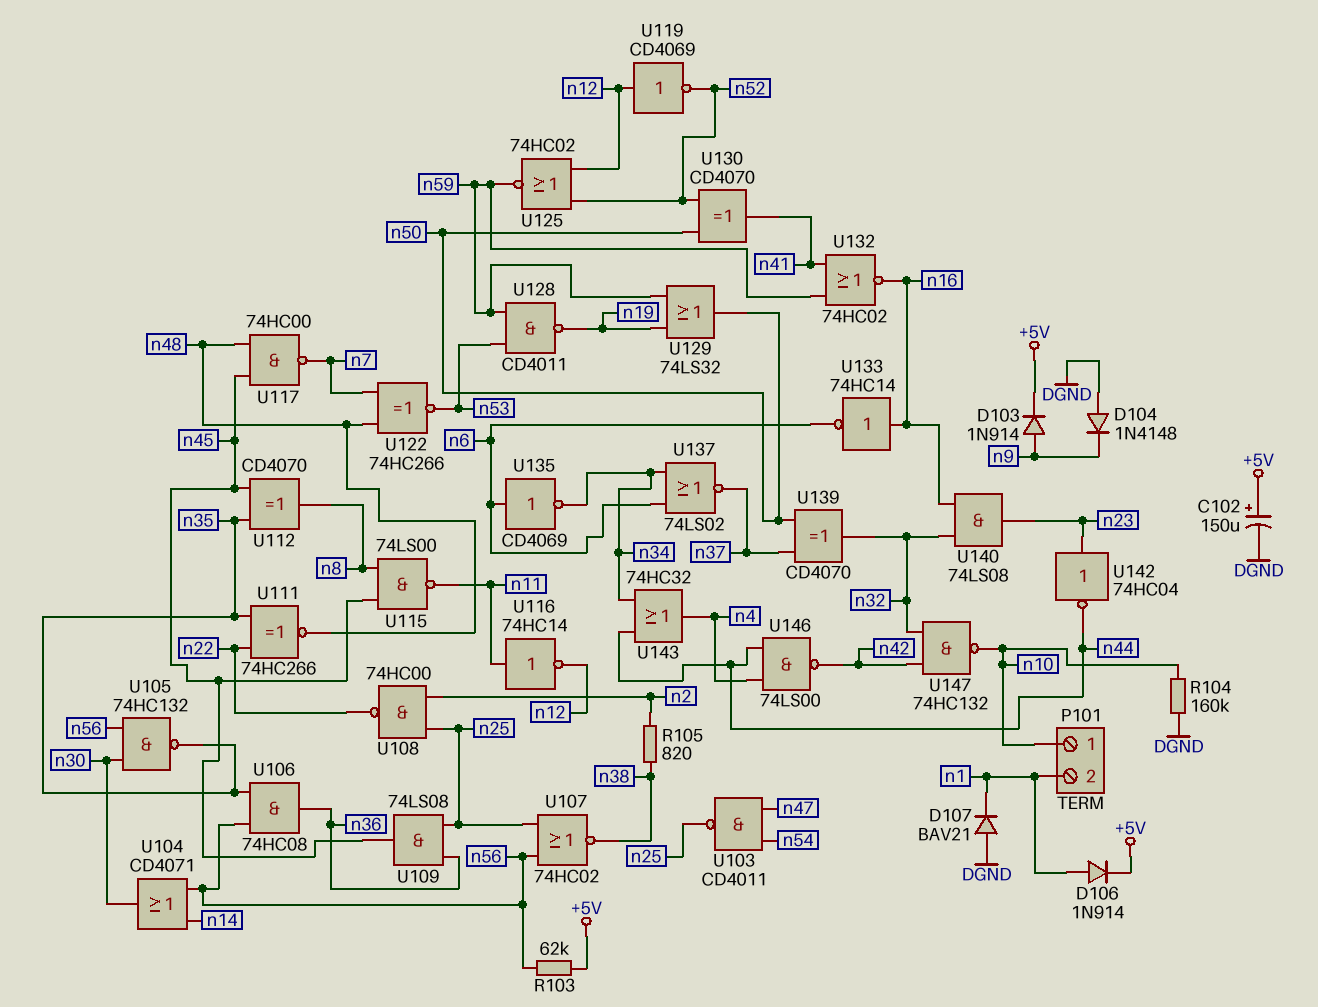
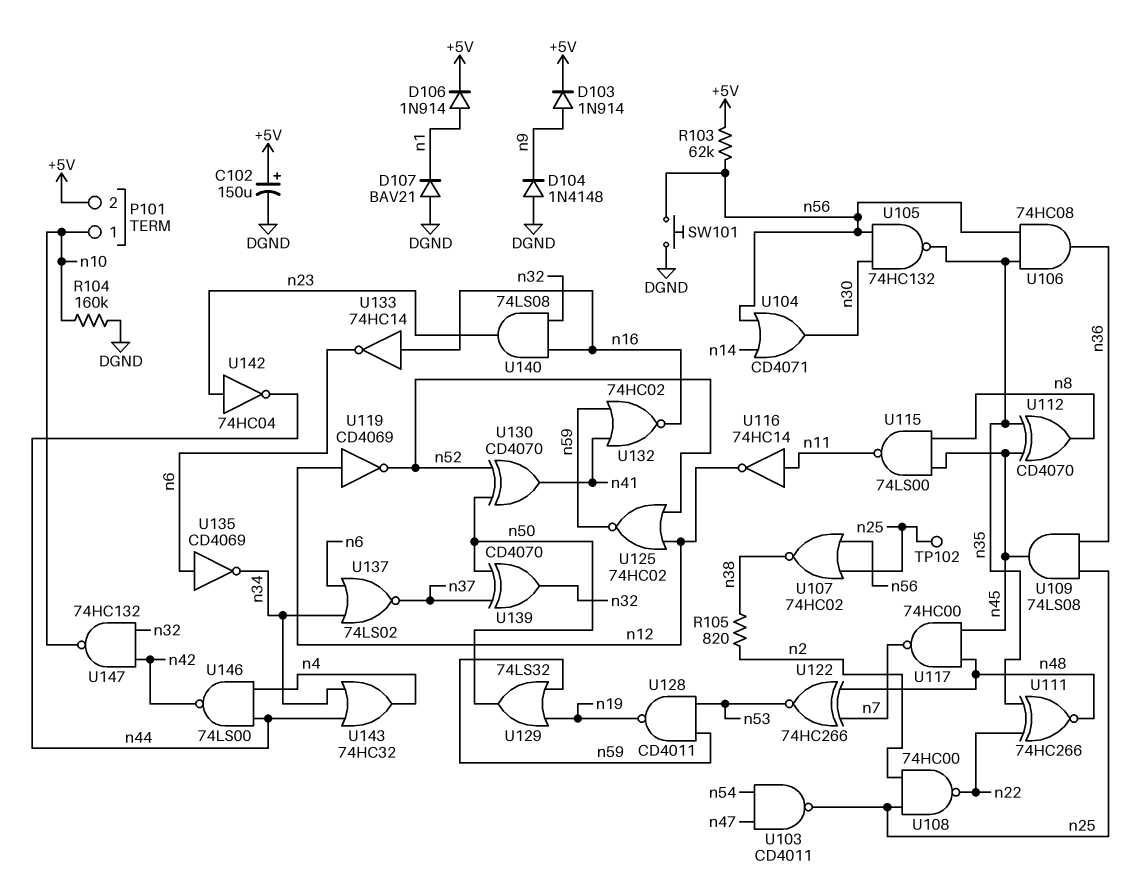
P101 pin 2: n1 -> +5V
SW101: none -> button (DGND, n56)
TP102: none -> test point (n25)

